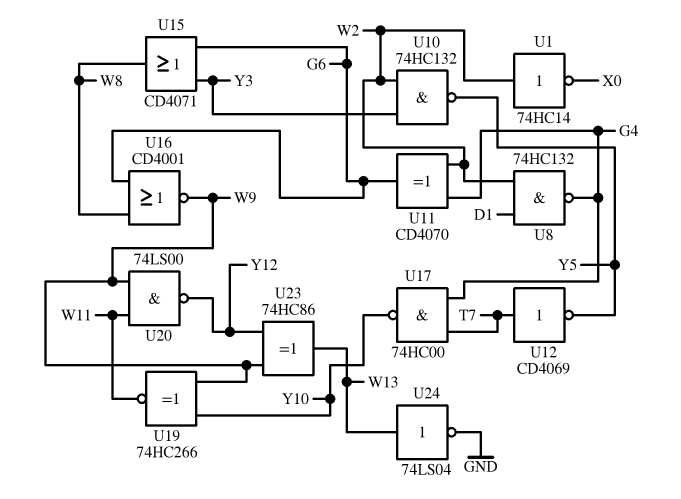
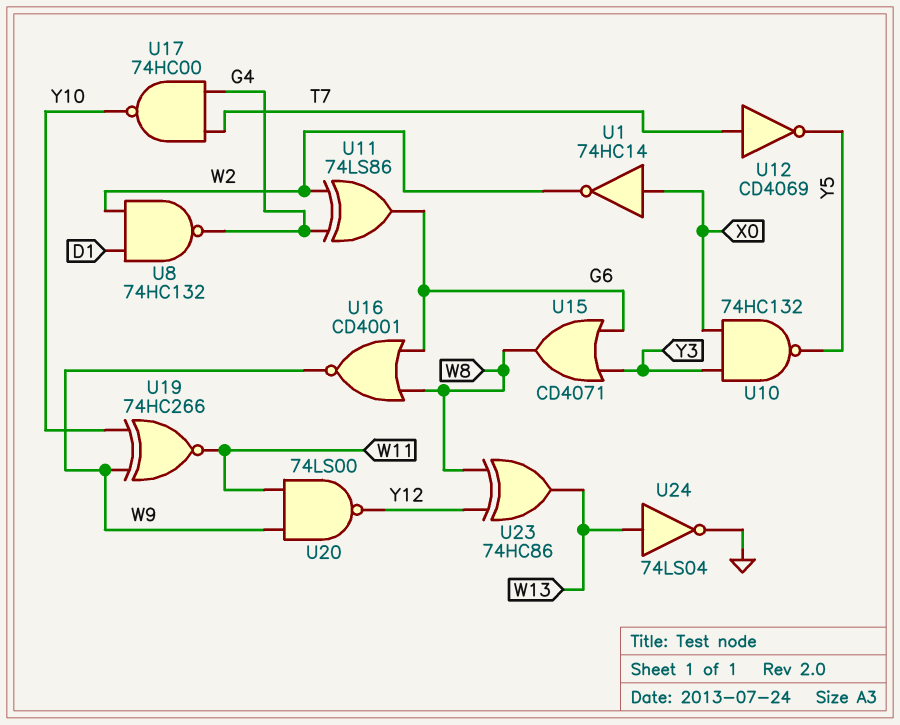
U1: NOT 74HC14 (in W2, out X0) -> NOT 74HC14 (in X0, out W2)
U10: NAND 74HC132 (in W2, in Y3, out Y5) -> NAND 74HC132 (in X0, in Y3, out Y5)
U11: XOR CD4070 (in G4, in W2, out G6) -> XOR 74LS86 (in G4, in W2, out G6)
U23: XOR 74HC86 (in W9, in Y12, out W13) -> XOR 74HC86 (in W8, in Y12, out W13)

